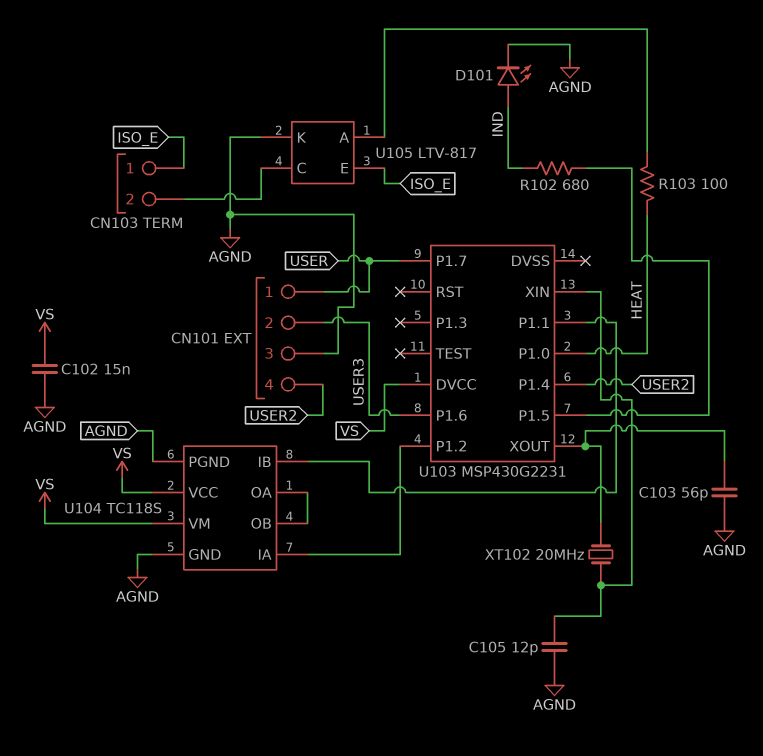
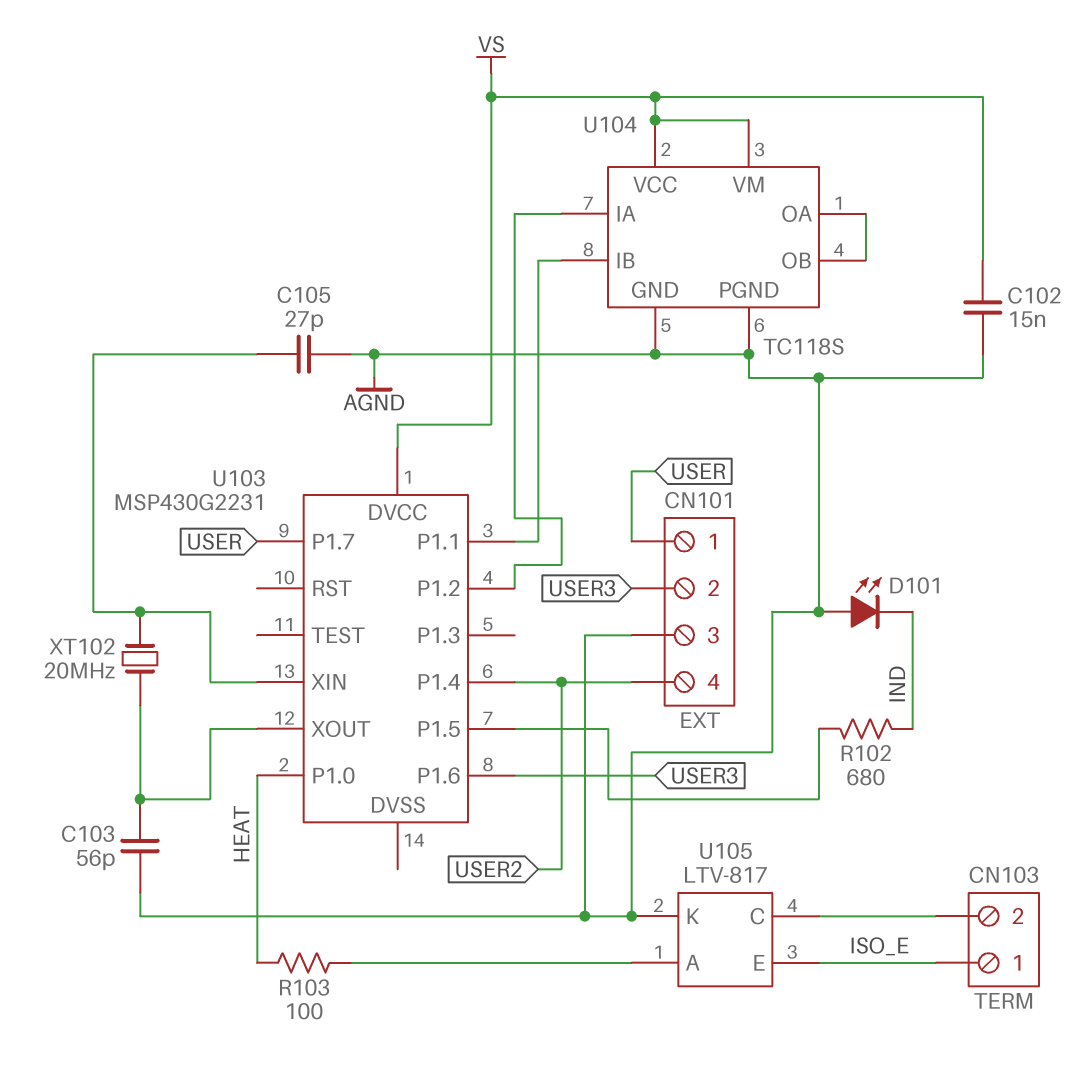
C105: 12pF (AGND, U103/XIN) -> 27pF (AGND, U103/XIN)
D101: LED (A IND, K AGND) -> LED (A AGND, K IND)

